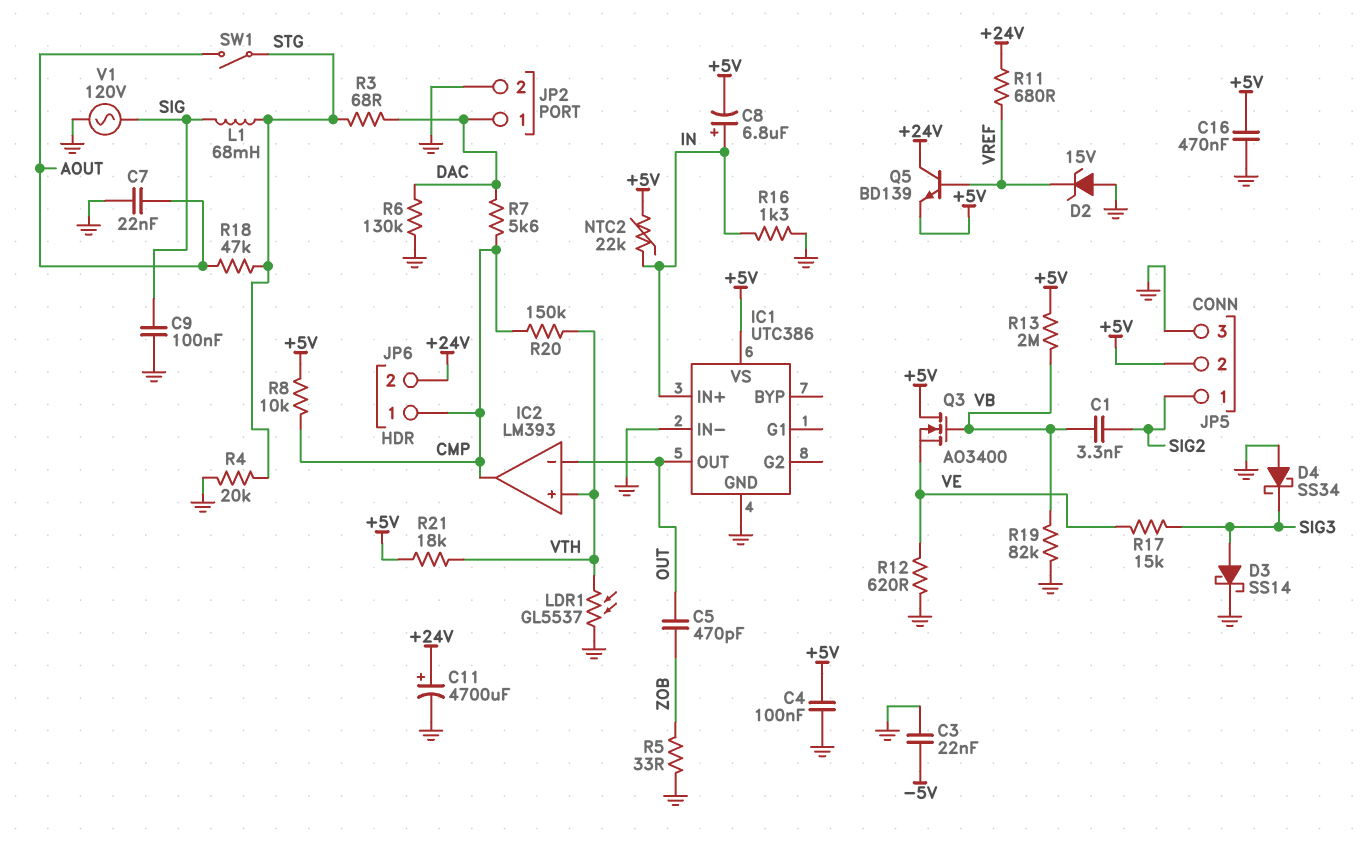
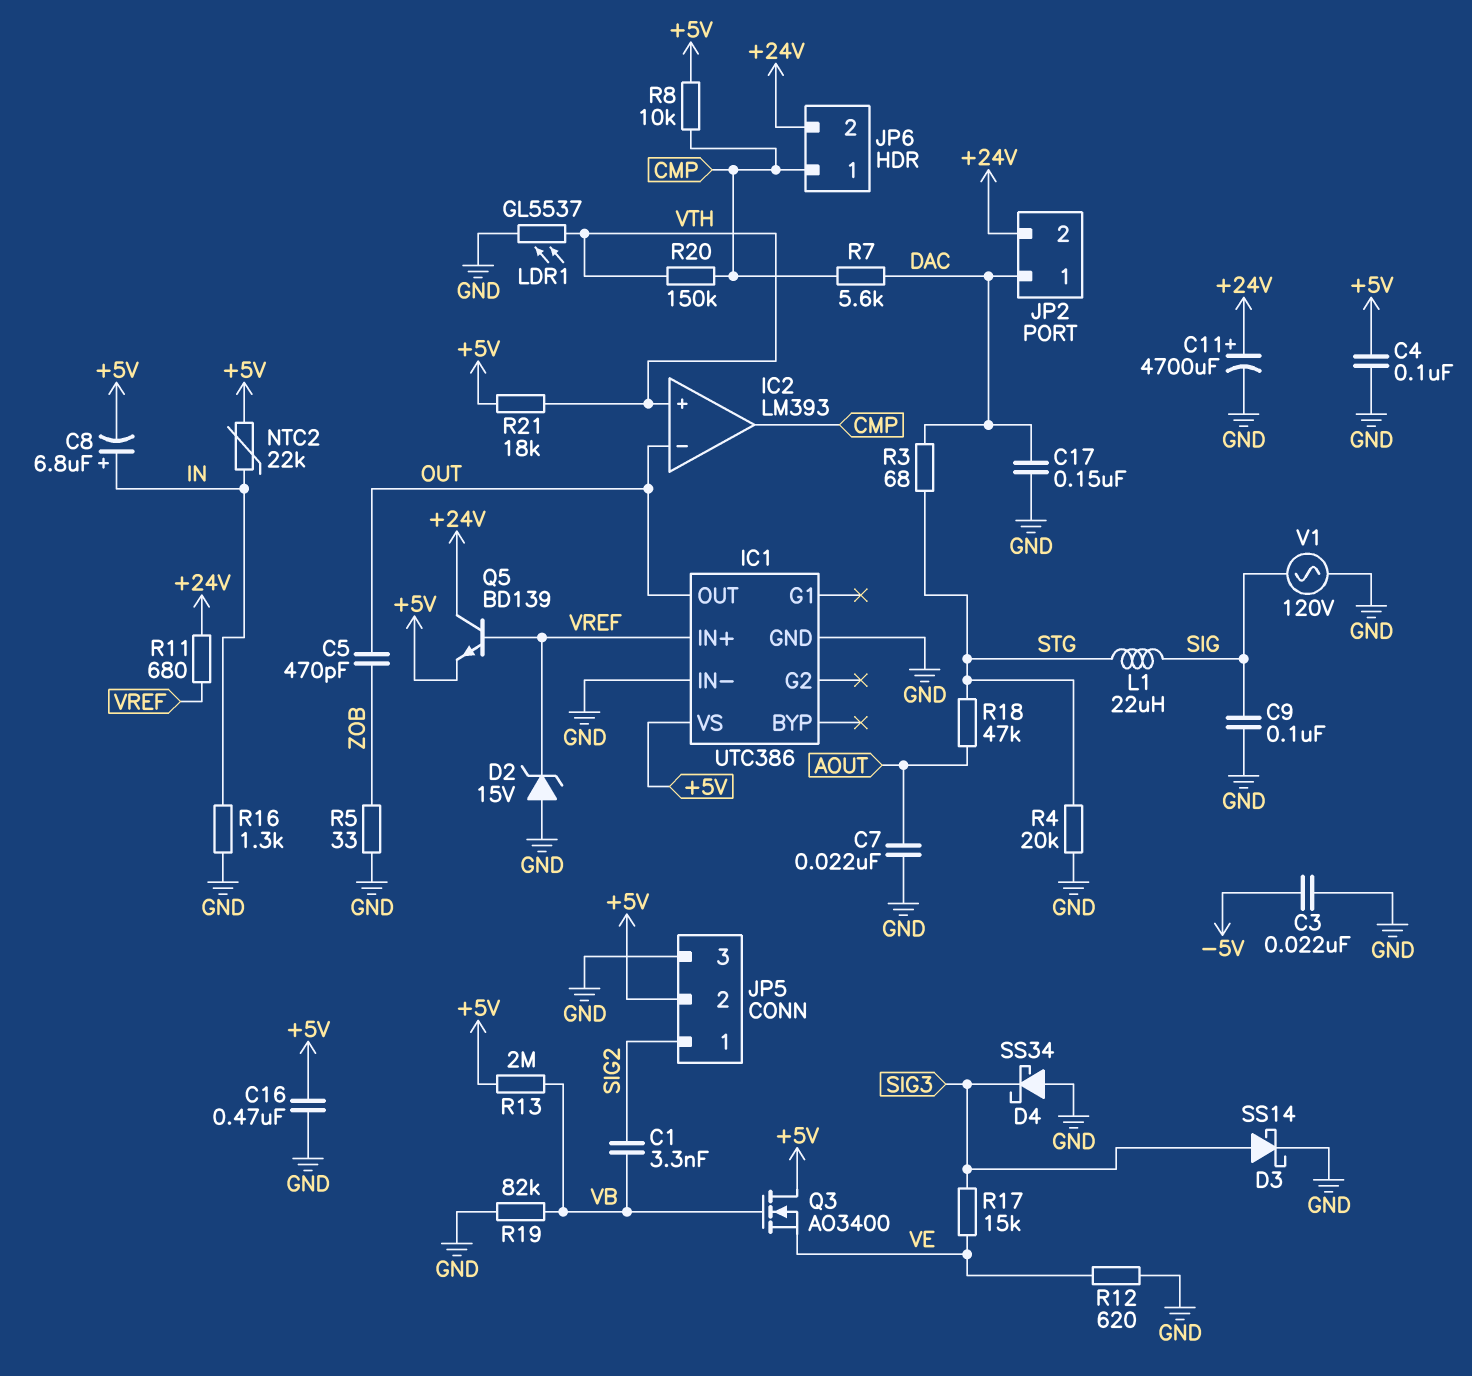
C17: none -> 150nF (DAC, GND)
IC1 pin IN+: IN -> VREF
JP2 pin 2: GND -> +24V
L1: 68mH (SIG, STG) -> 22uH (SIG, STG)
R6: 130k (DAC, GND) -> none
SW1: switch (AOUT, STG) -> none

